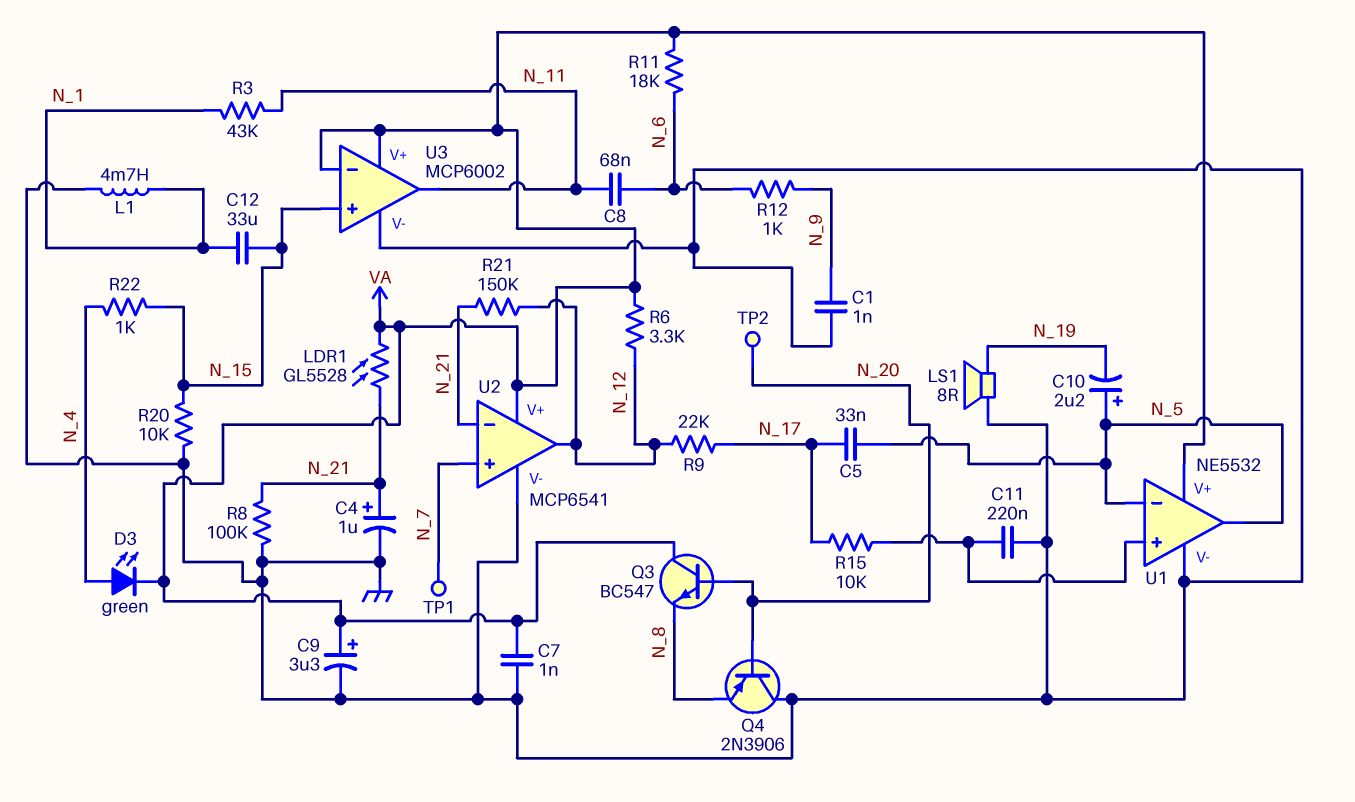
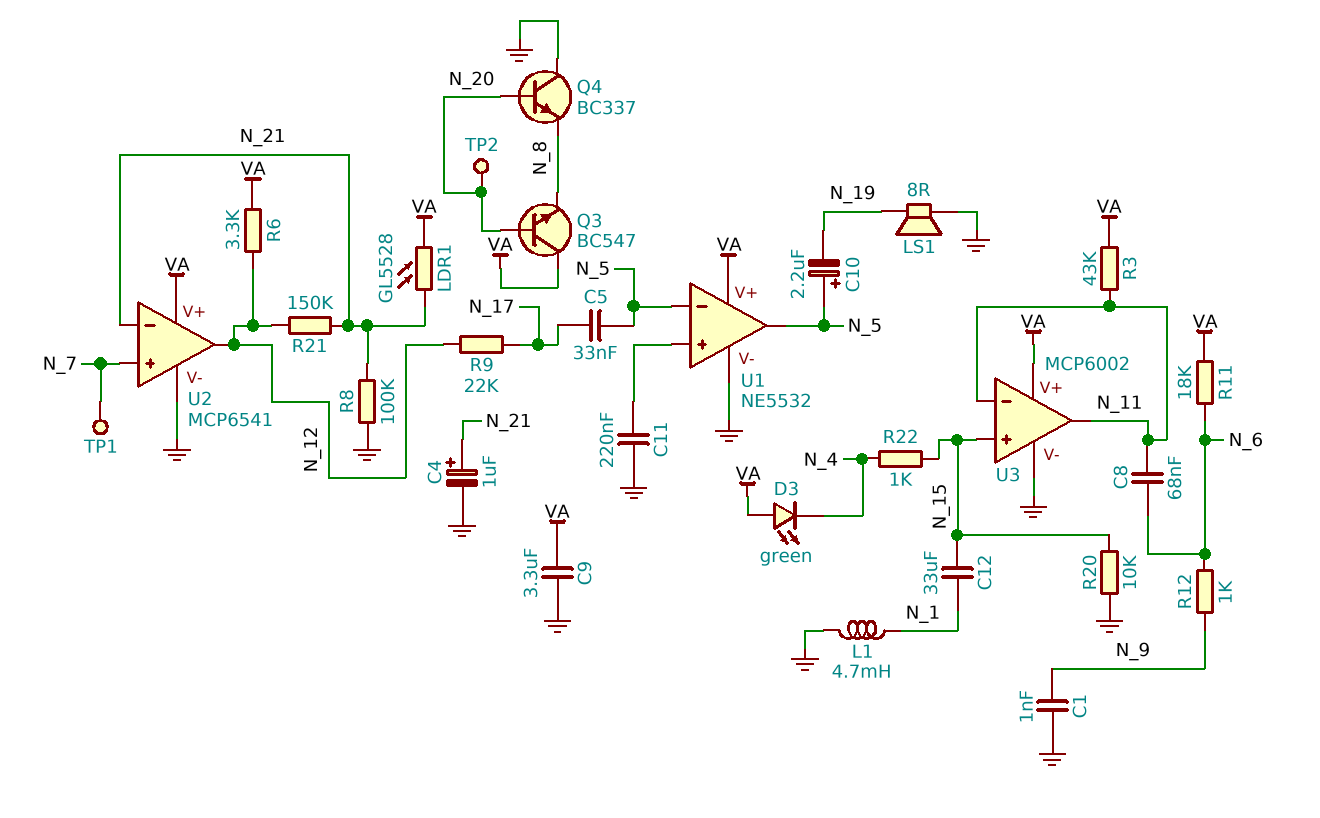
C7: 1nF (GND, VA) -> none
C9: 3.3uF (plus VA, minus GND) -> 3.3uF (GND, VA)
D3: LED green (A N_4, K VA) -> LED green (A VA, K N_4)
Q4: PNP 2N3906 (B N_20, C GND, E N_8) -> NPN BC337 (B N_20, C GND, E N_8)
R3: 43k (N_1, N_11) -> 43k (N_11, VA)
R15: 10k (N_17, U1/in+) -> none
U3 pin in-: VA -> N_11

